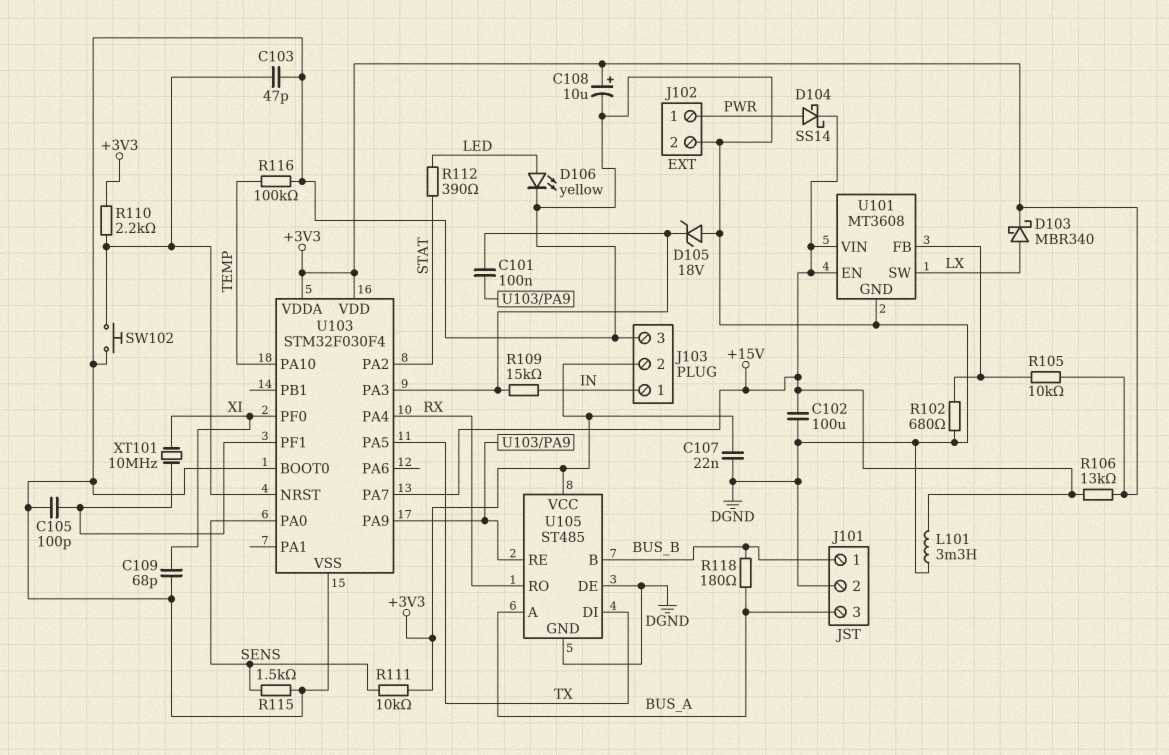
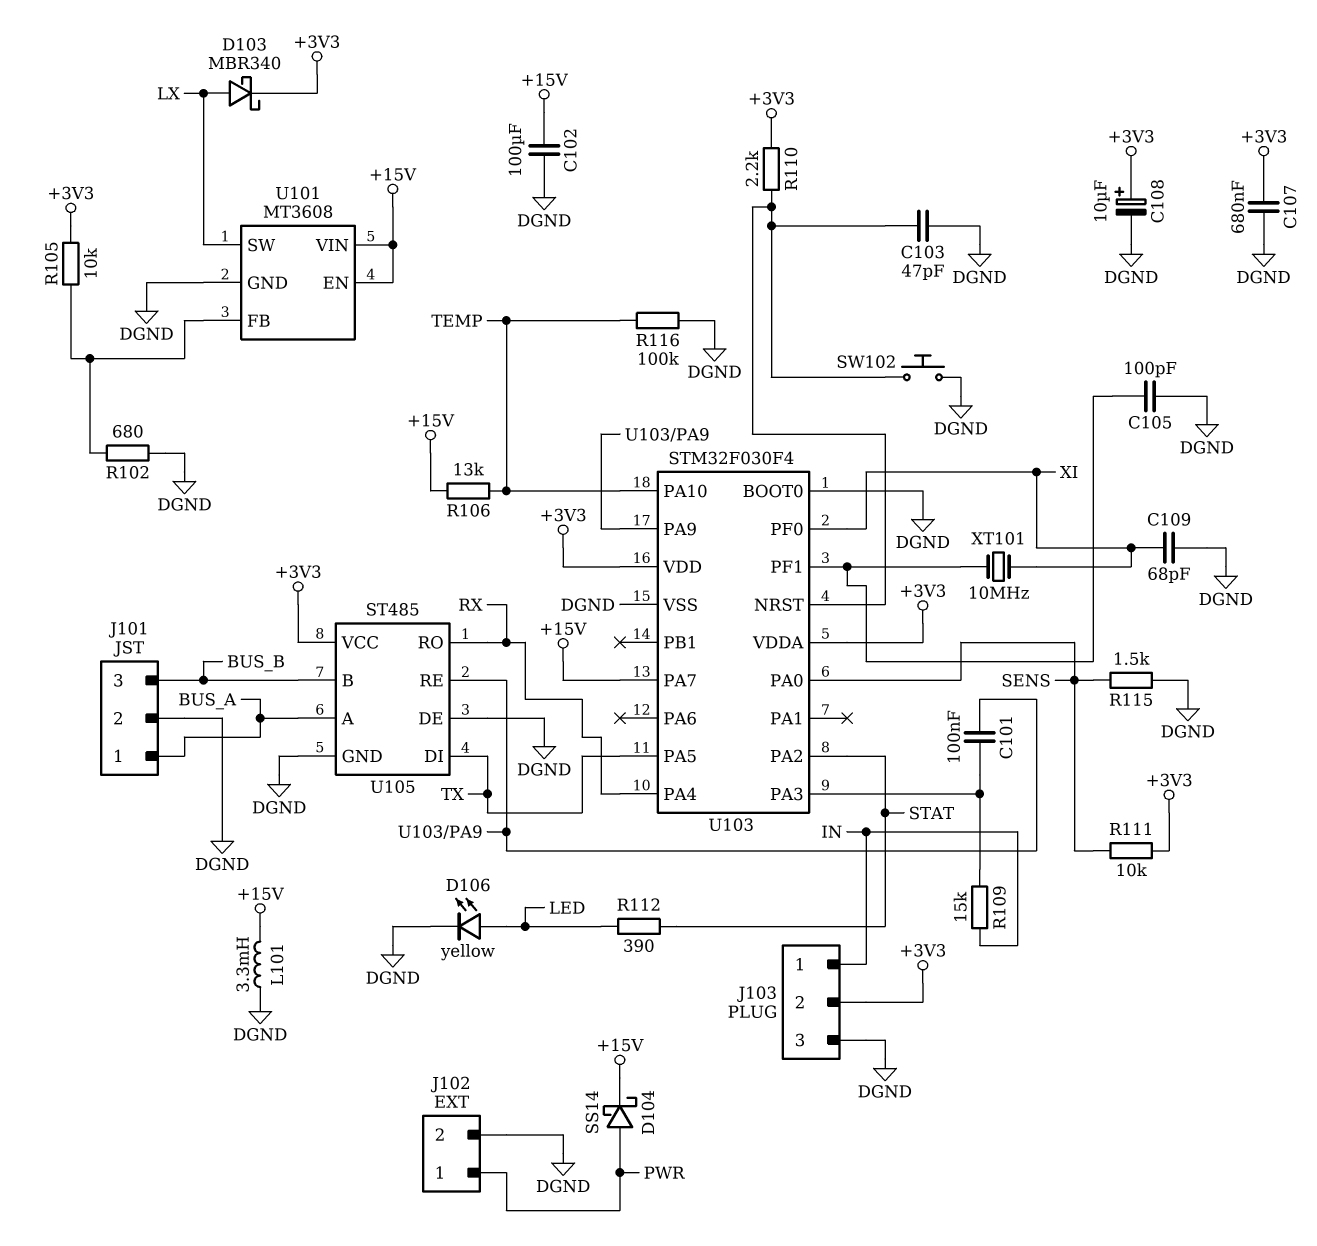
C107: 22nF (+3V3, DGND) -> 680nF (+3V3, DGND)
D105: zener 18V (A DGND, K U103/PA3) -> none
J101 pin 1: BUS_B -> BUS_A
J101 pin 3: BUS_A -> BUS_B
R106: 13k (+3V3, +15V) -> 13k (+15V, TEMP)
R118: 180 (BUS_A, BUS_B) -> none

